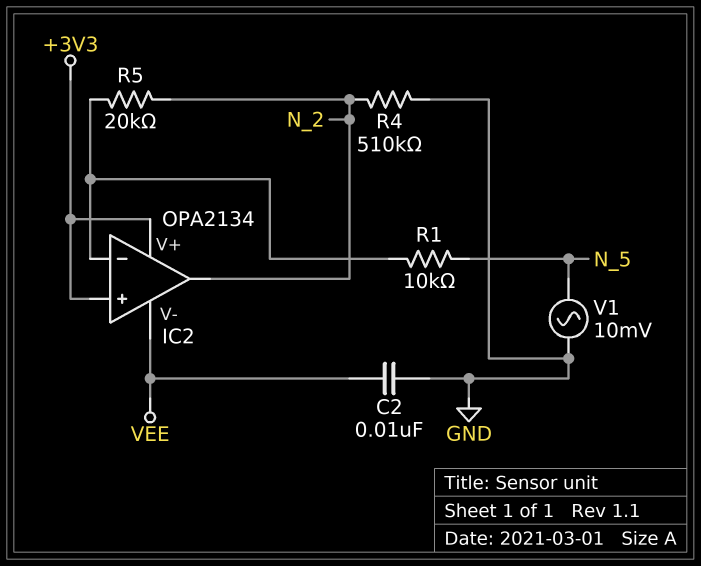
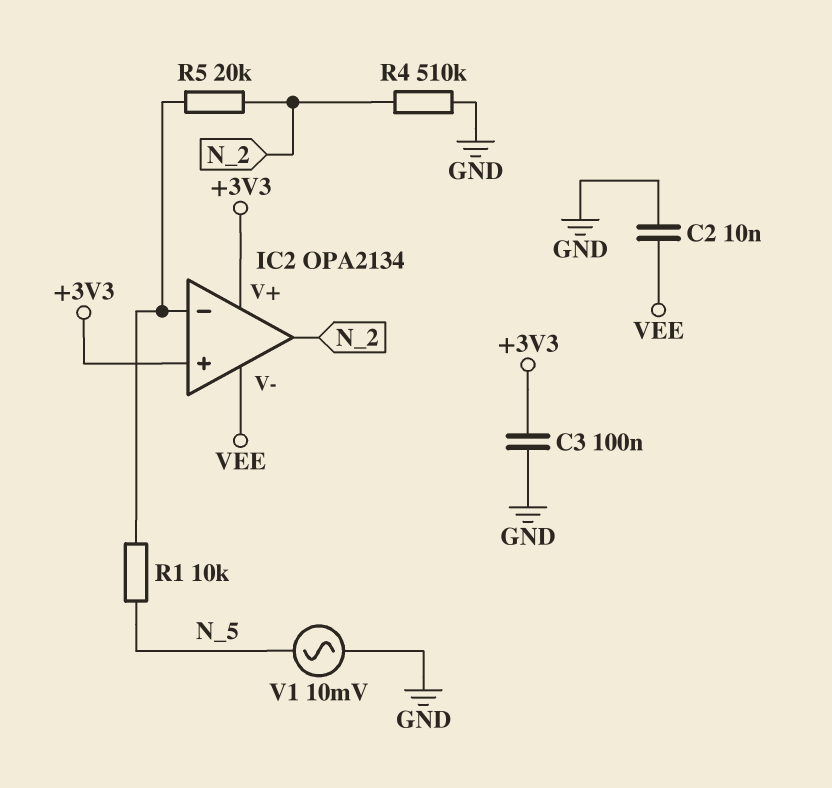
C3: none -> 100nF (+3V3, GND)

